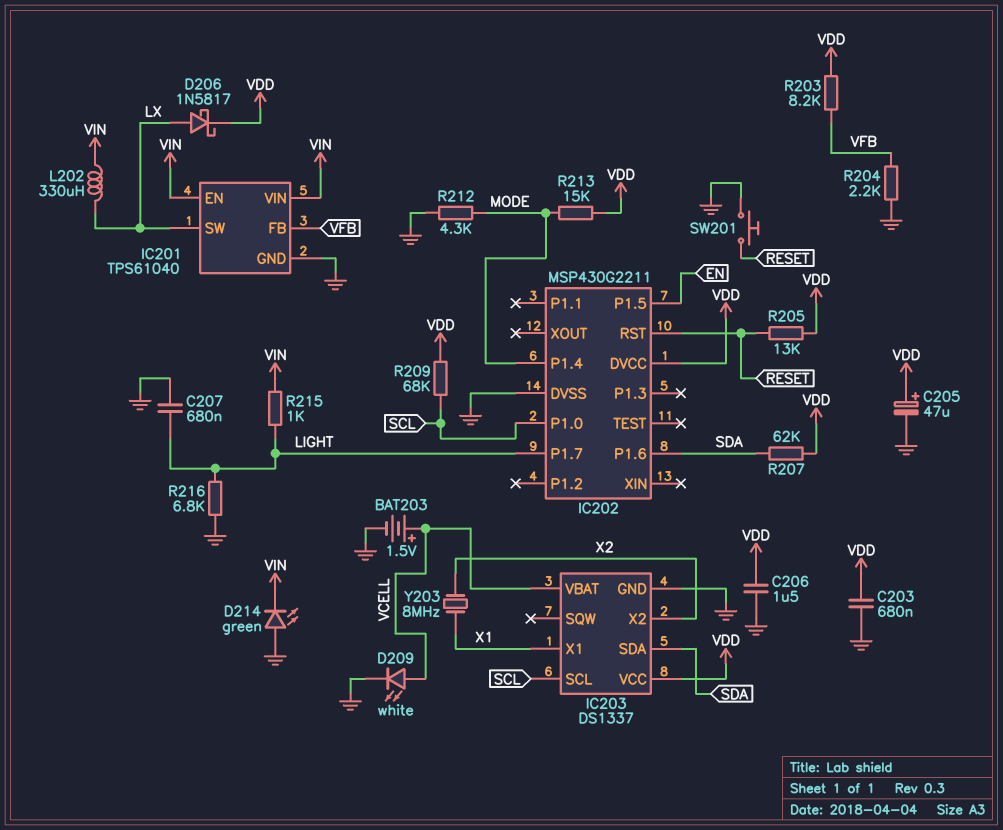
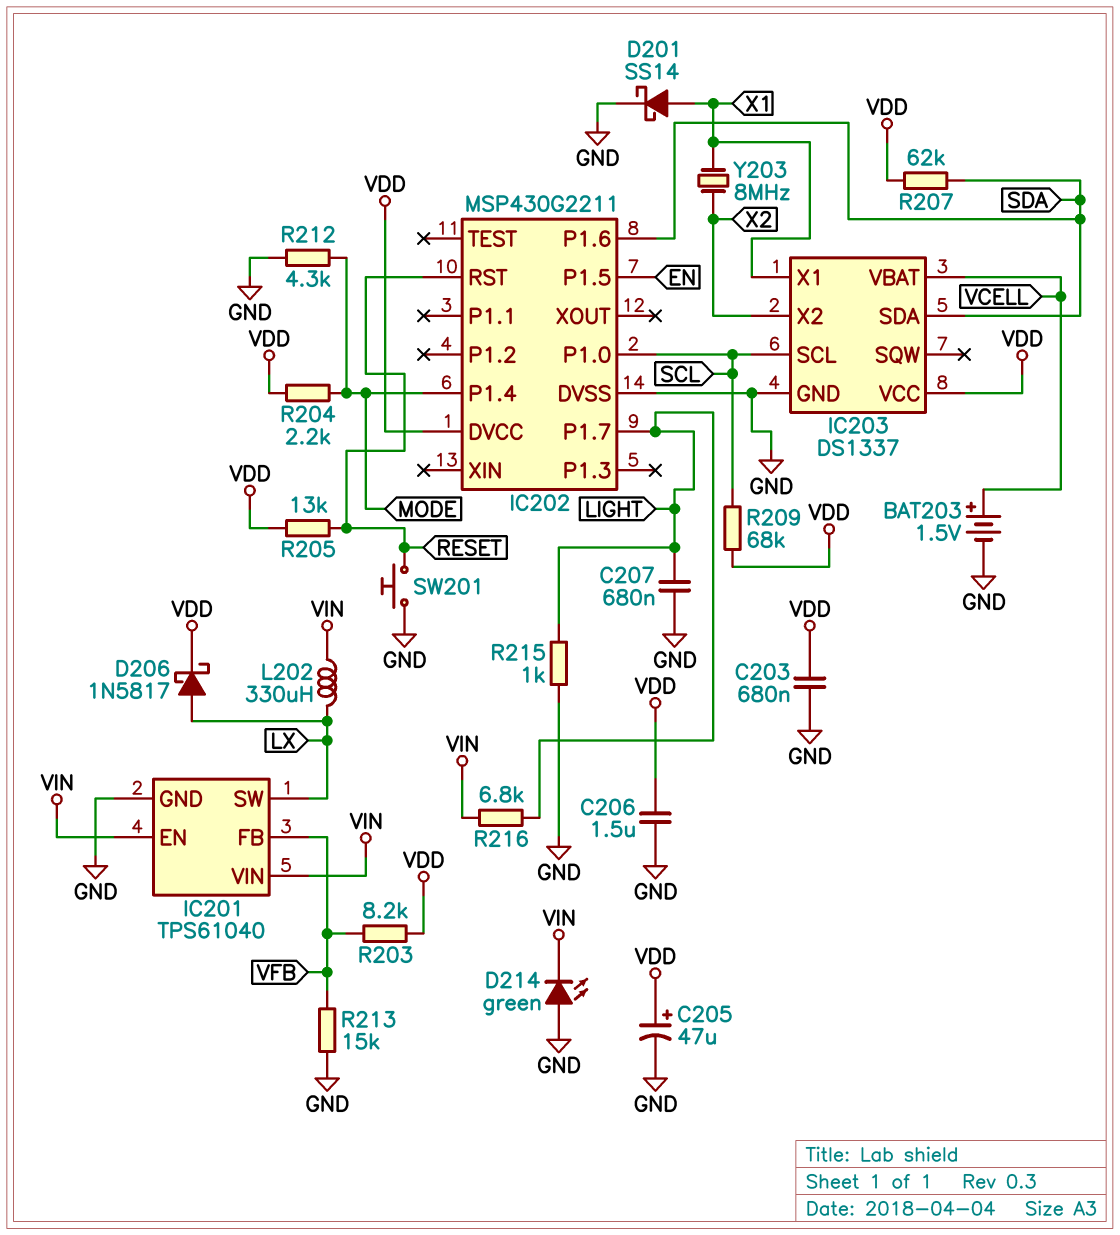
D201: none -> schottky SS14 (A X1, K GND)
D209: LED white (A VCELL, K GND) -> none
R204: 2.2k (GND, VFB) -> 2.2k (MODE, VDD)
R213: 15k (MODE, VDD) -> 15k (GND, VFB)
R215: 1k (LIGHT, VIN) -> 1k (GND, LIGHT)
R216: 6.8k (GND, LIGHT) -> 6.8k (LIGHT, VIN)

